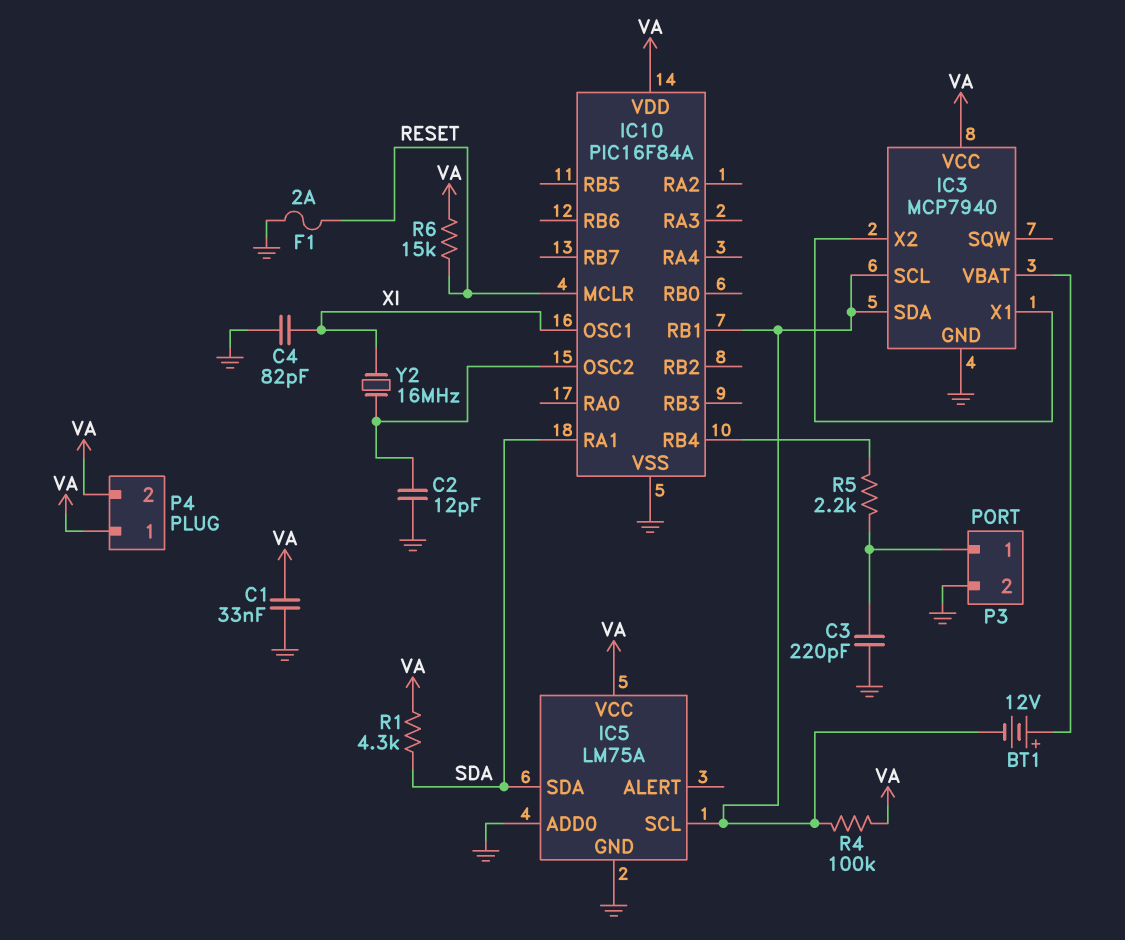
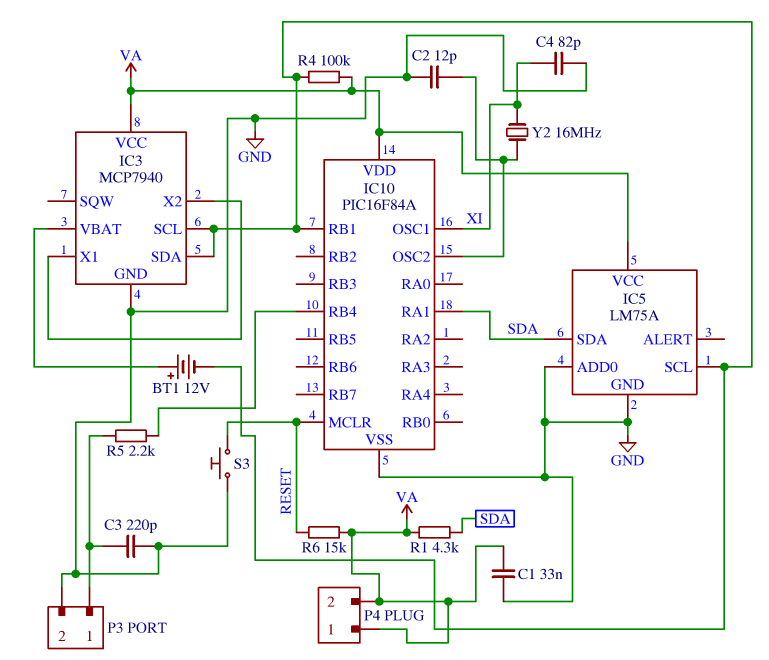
F1: 2A (GND, RESET) -> none
S3: none -> button (GND, RESET)

